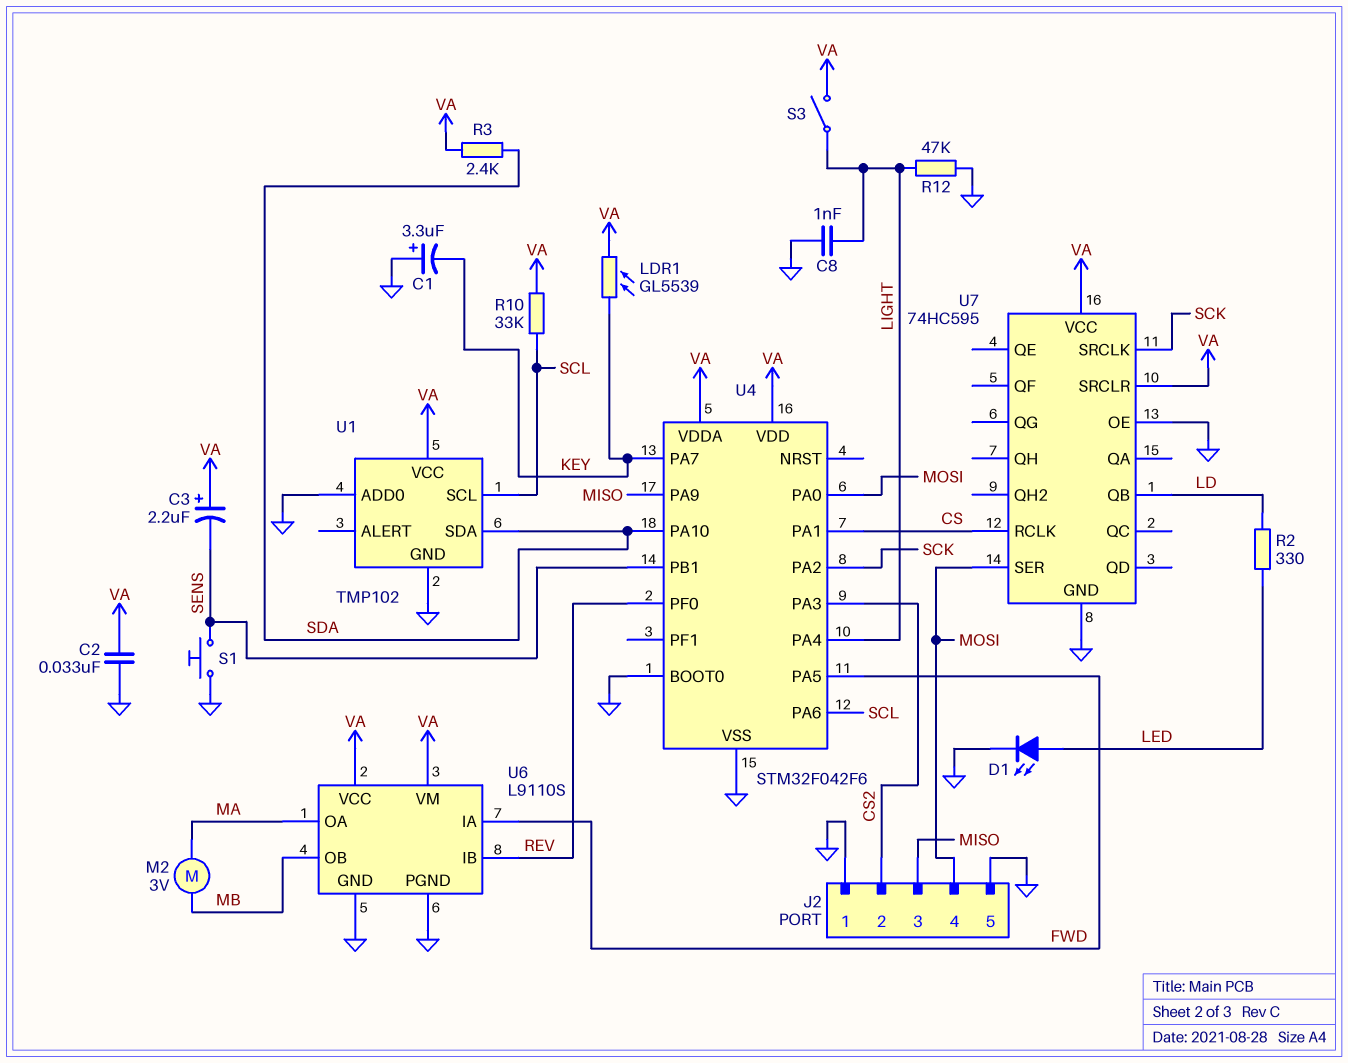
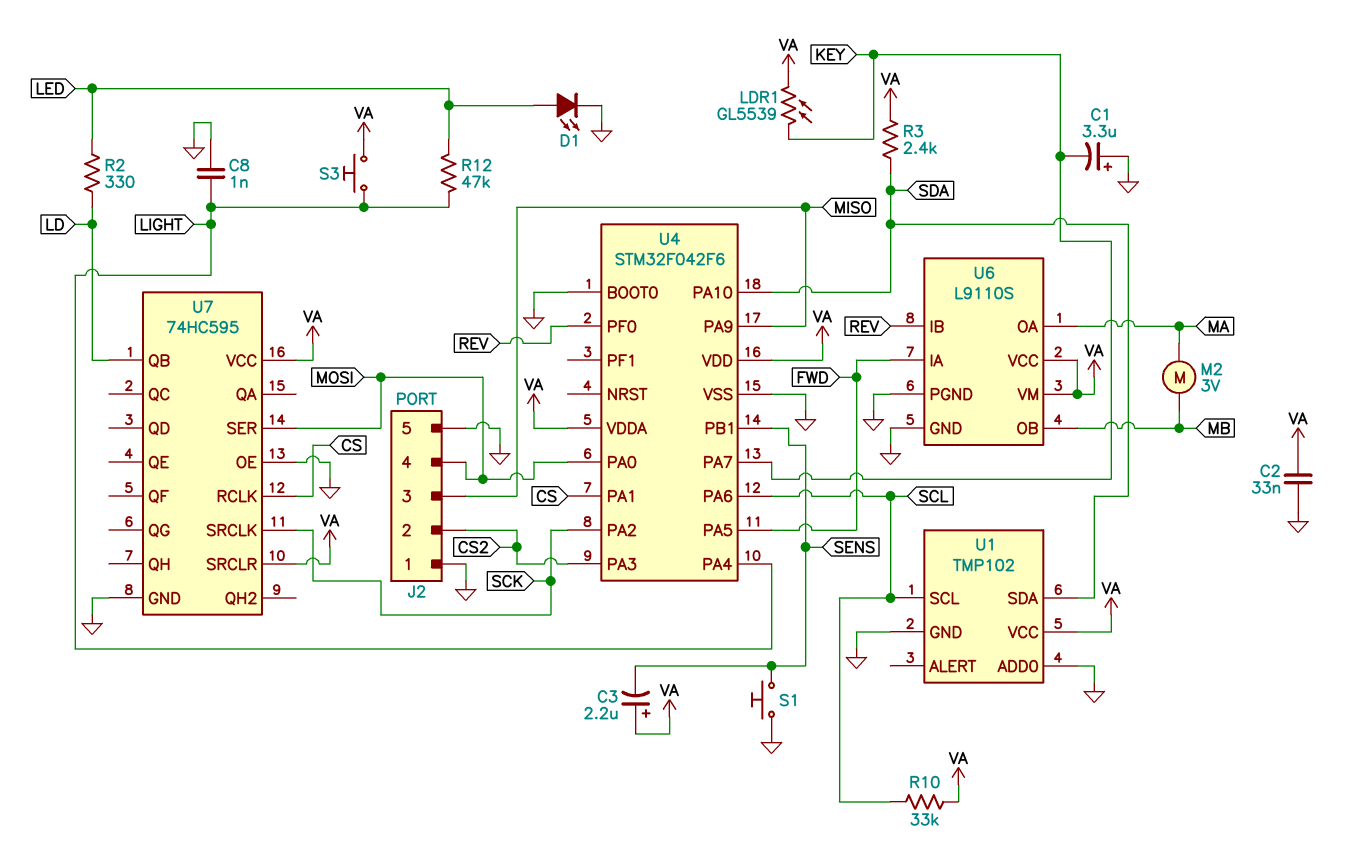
R12: 47k (GND, LIGHT) -> 47k (LED, LIGHT)
S3: switch (LIGHT, VA) -> button (LIGHT, VA)

